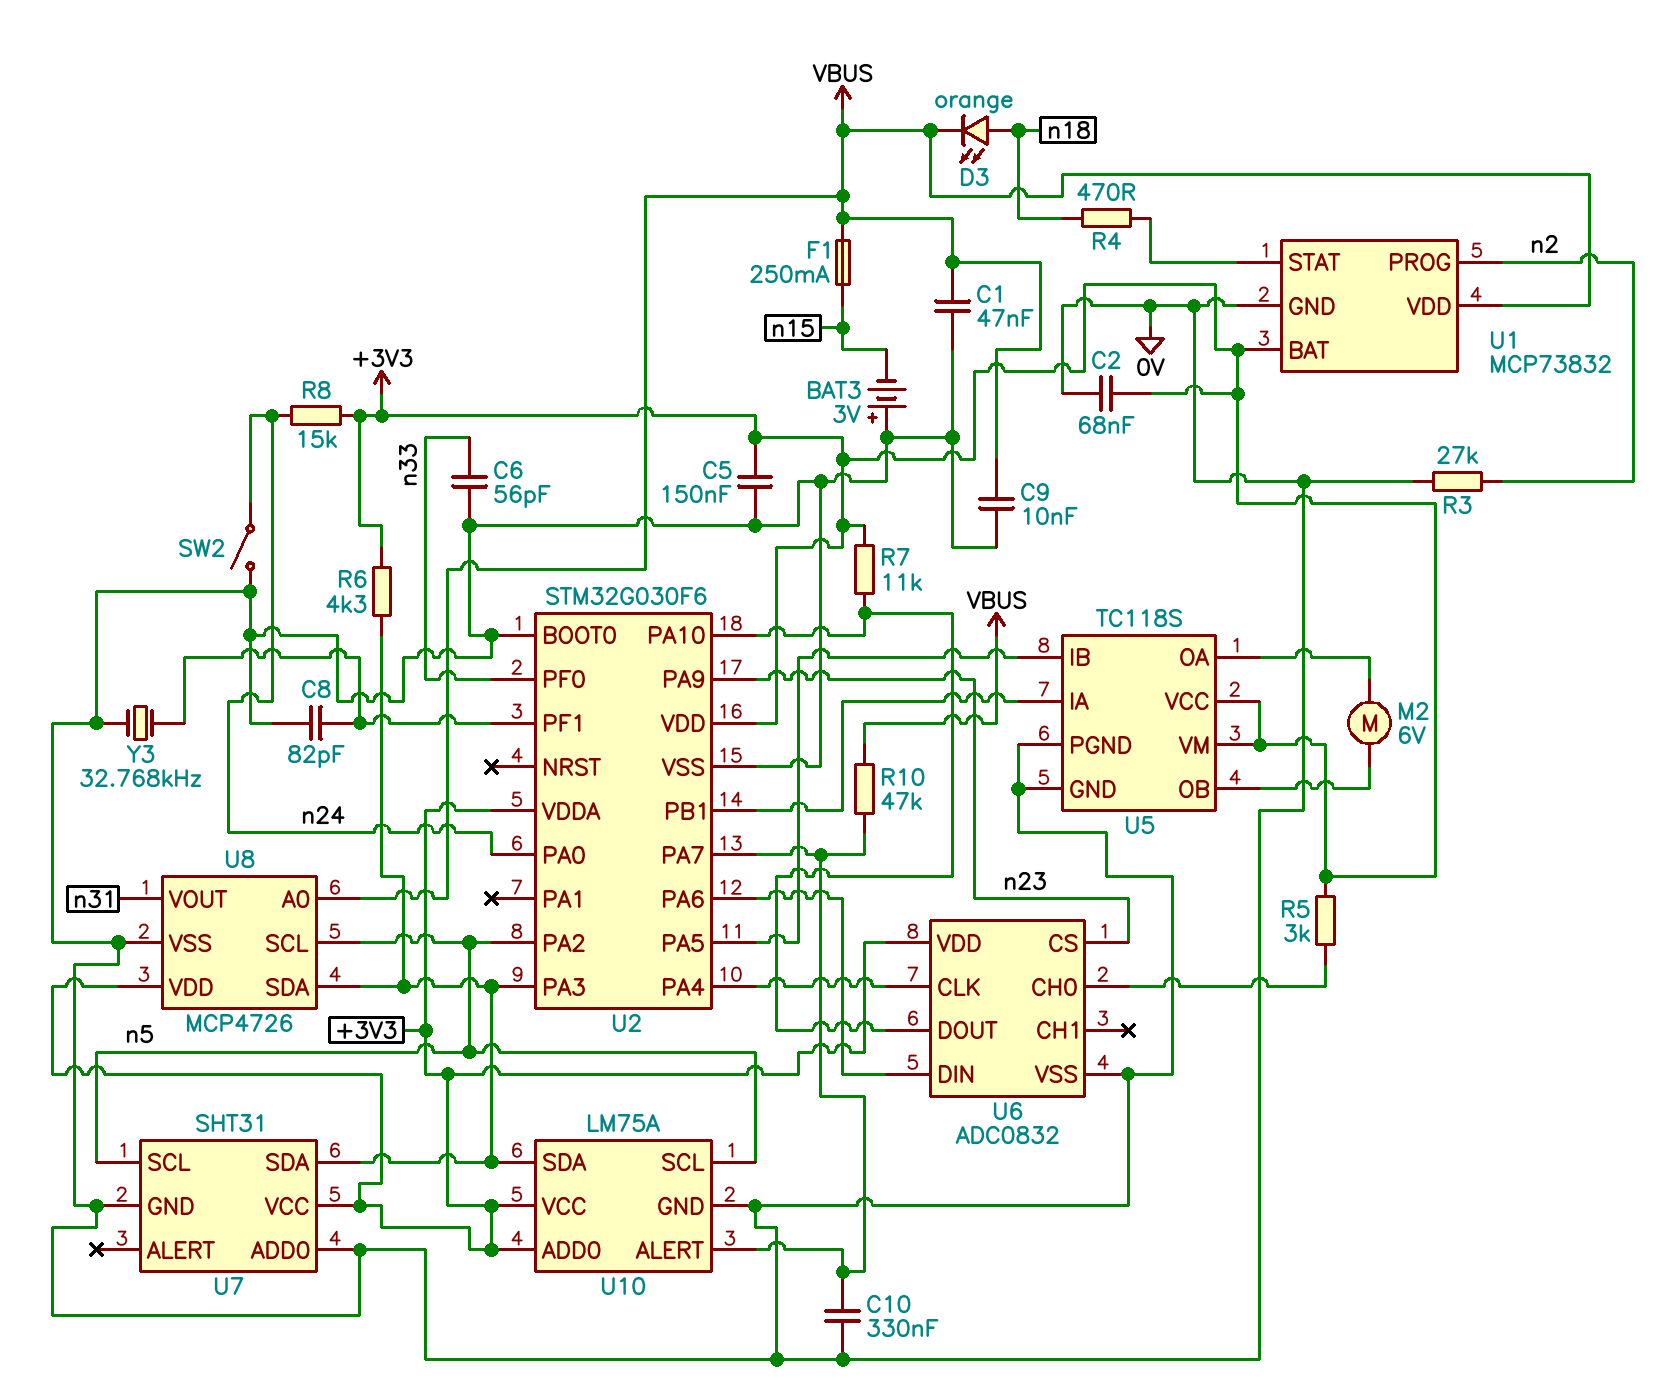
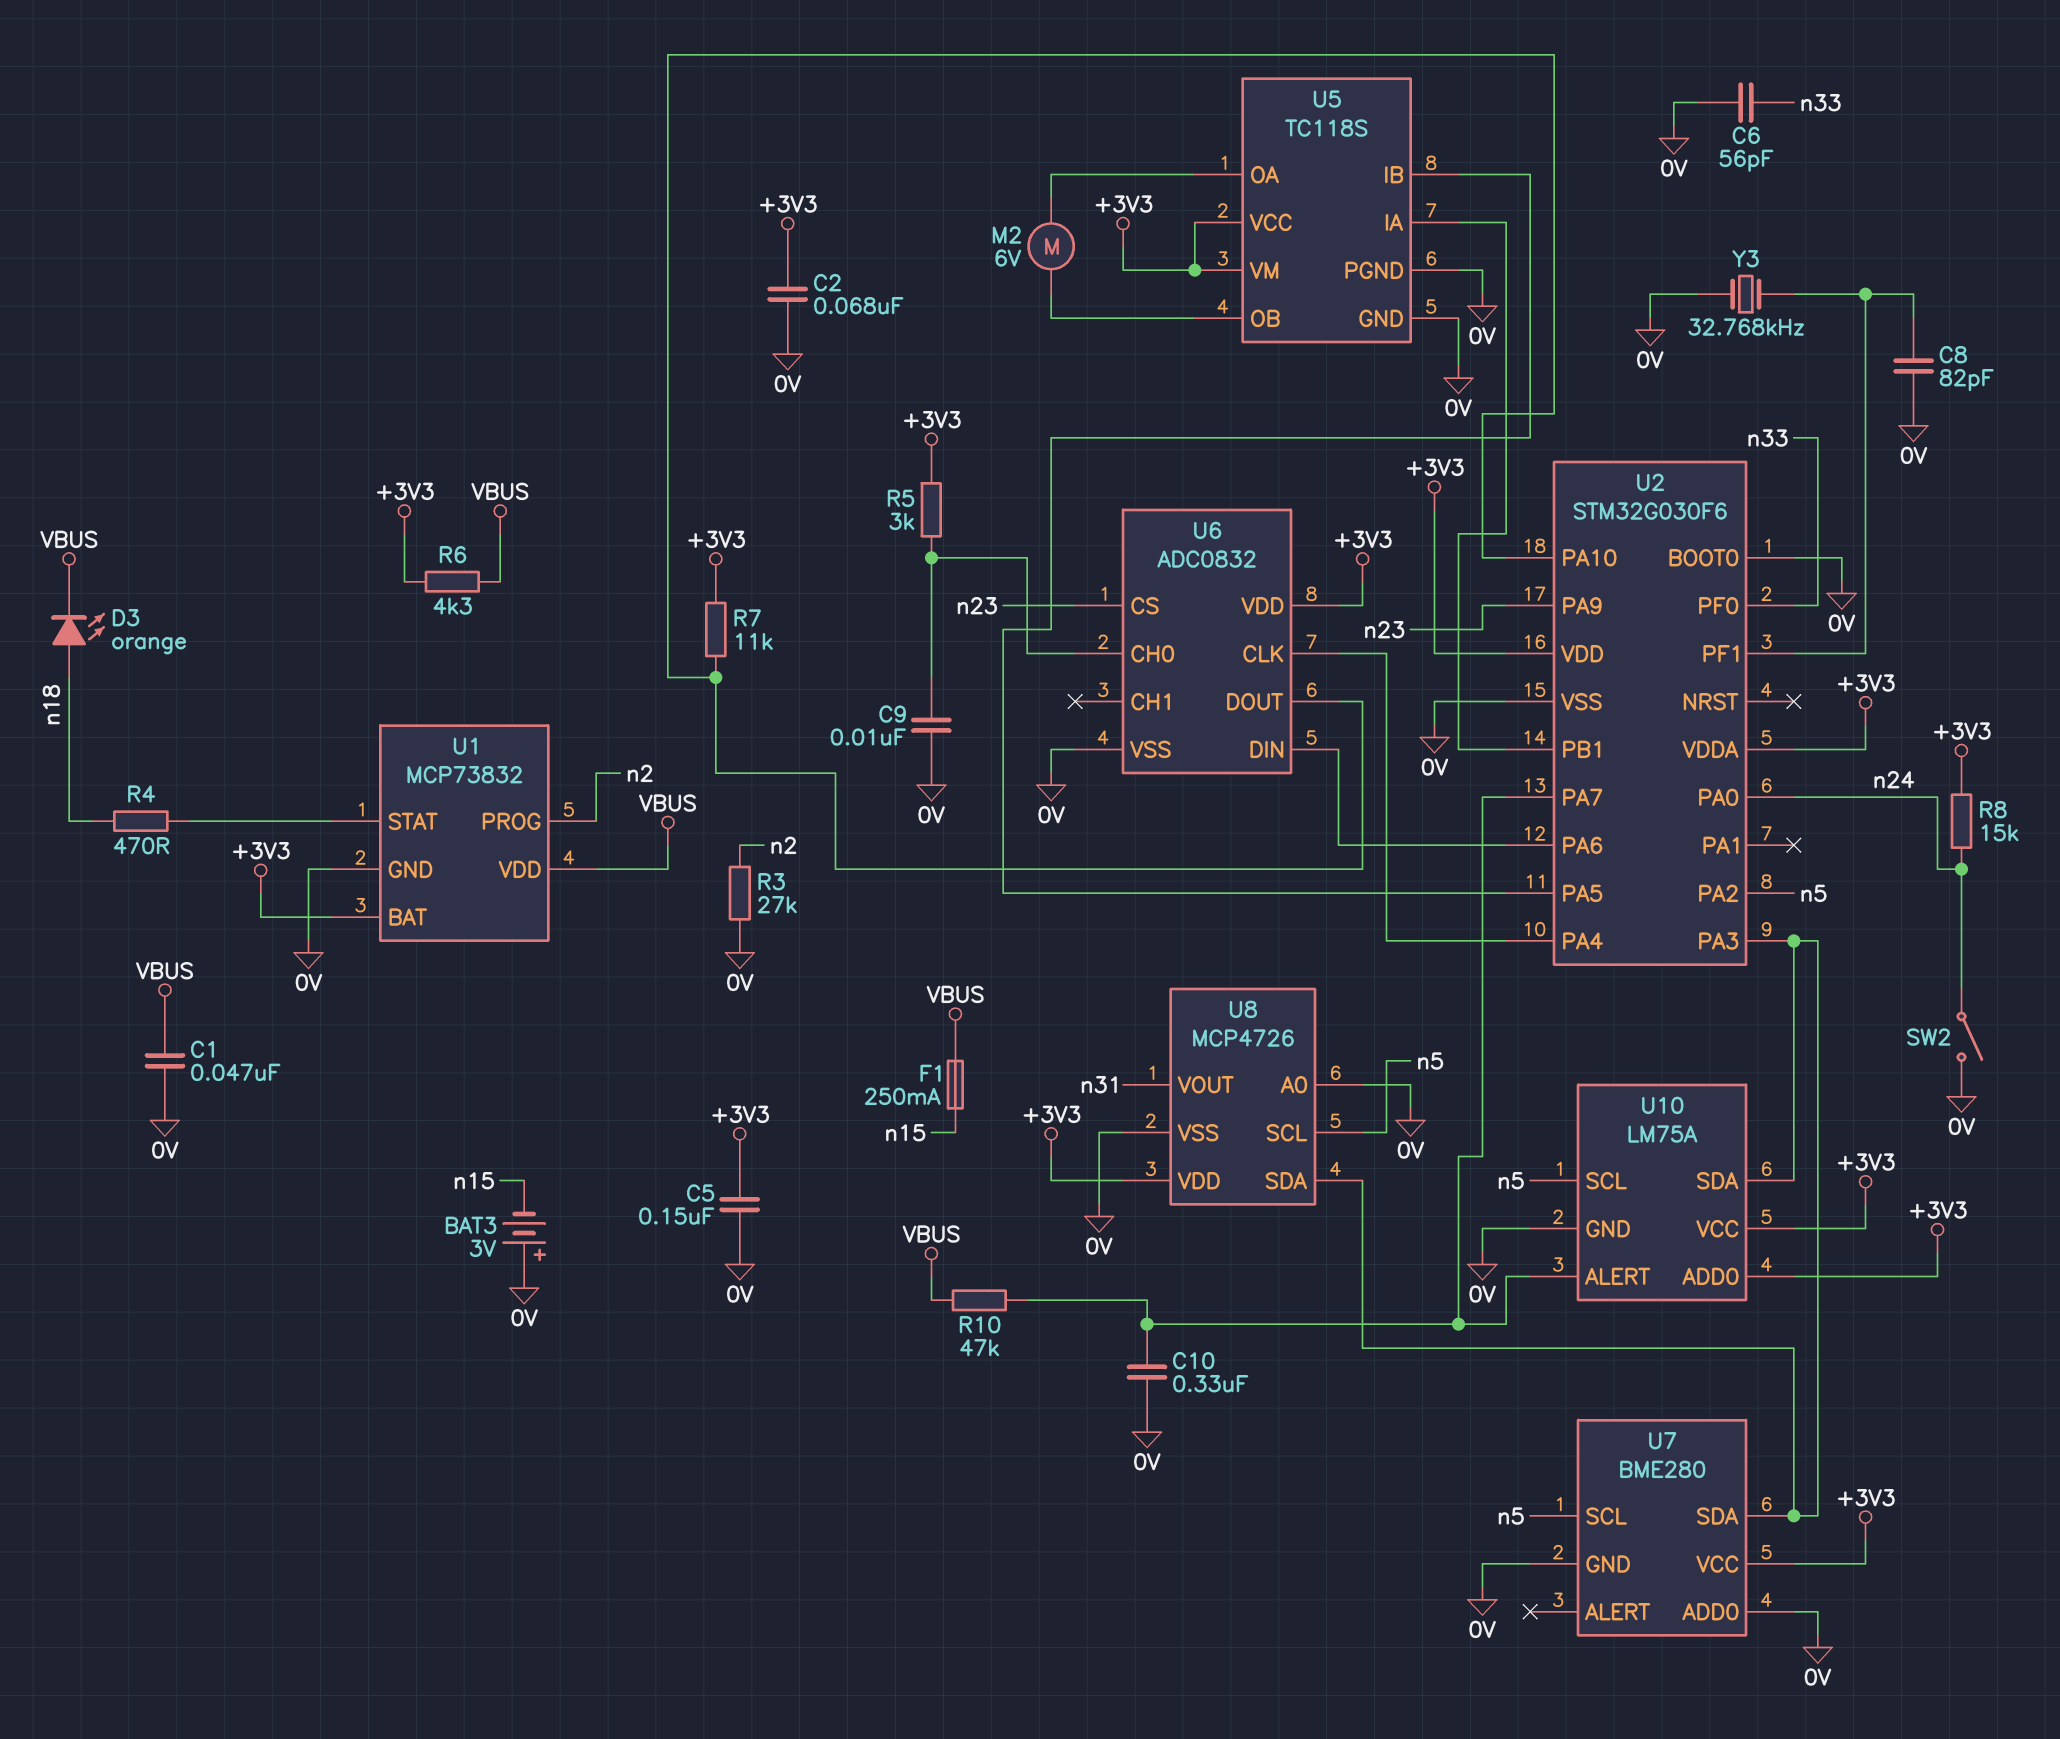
C9: 10nF (0V, VBUS) -> 10nF (0V, U6/CH0)
R6: 4.3k (+3V3, U2/PA3) -> 4.3k (+3V3, VBUS)
U7: SHT31 -> BME280
U8 pin A0: VBUS -> 0V

